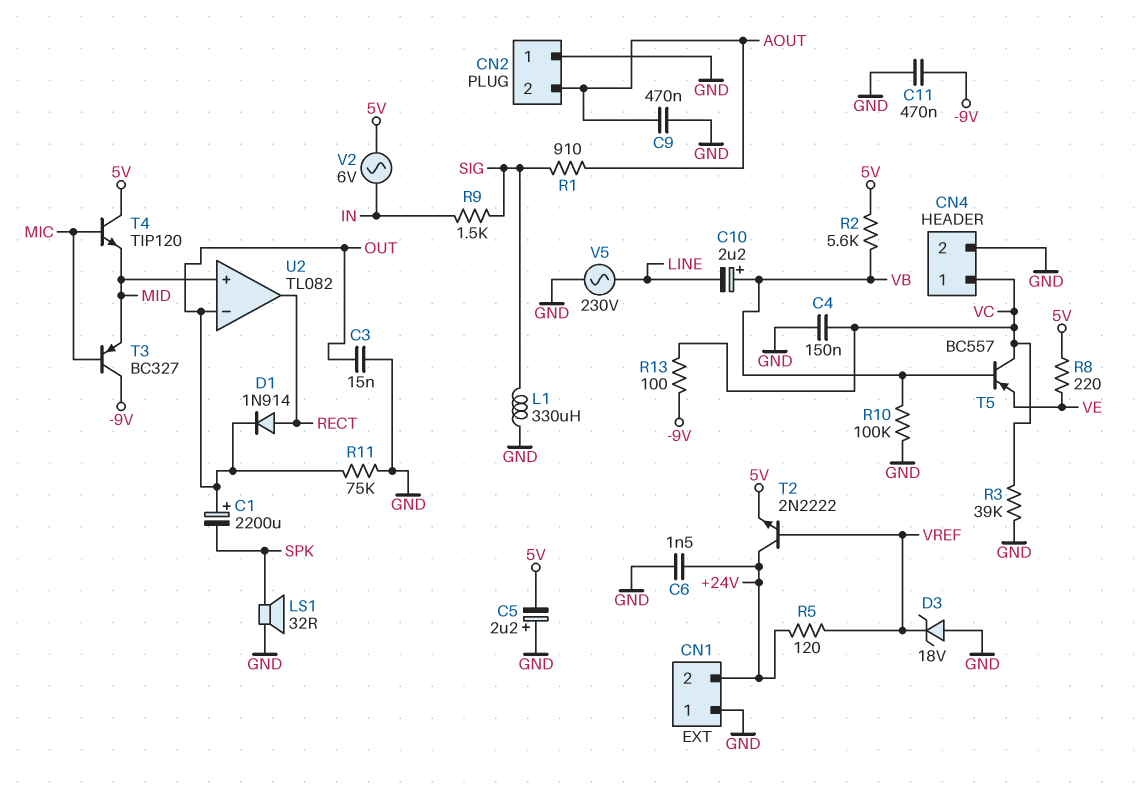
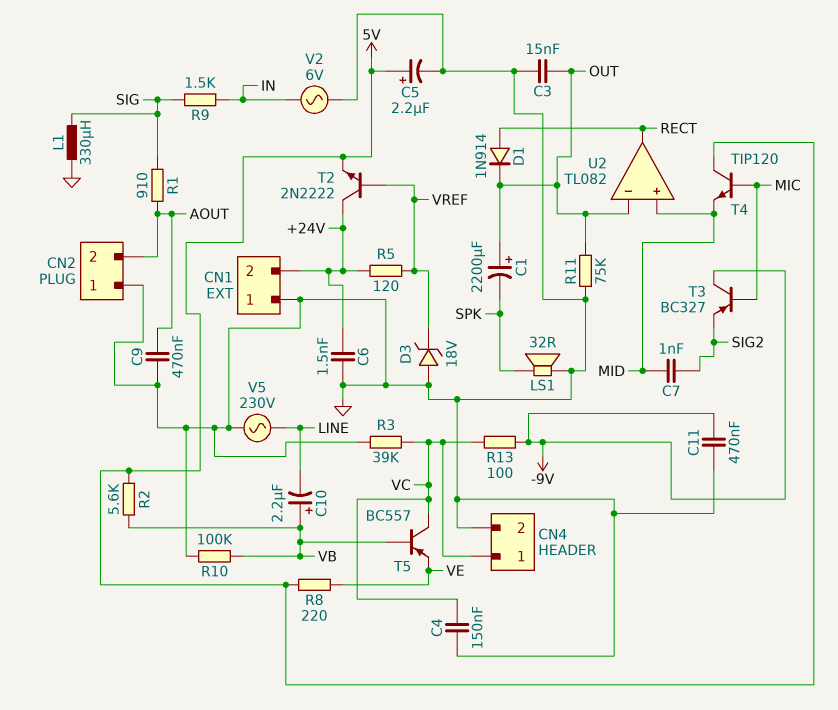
C5: 2.2uF (plus GND, minus 5V) -> 2.2uF (plus 5V, minus GND)
C7: none -> 1nF (MID, SIG2)
T3: PNP BC327 (B MIC, C -9V, E MID) -> PNP BC327 (B MIC, C -9V, E SIG2)
V2: AC 6V (5V, IN) -> AC 6V (GND, IN)

